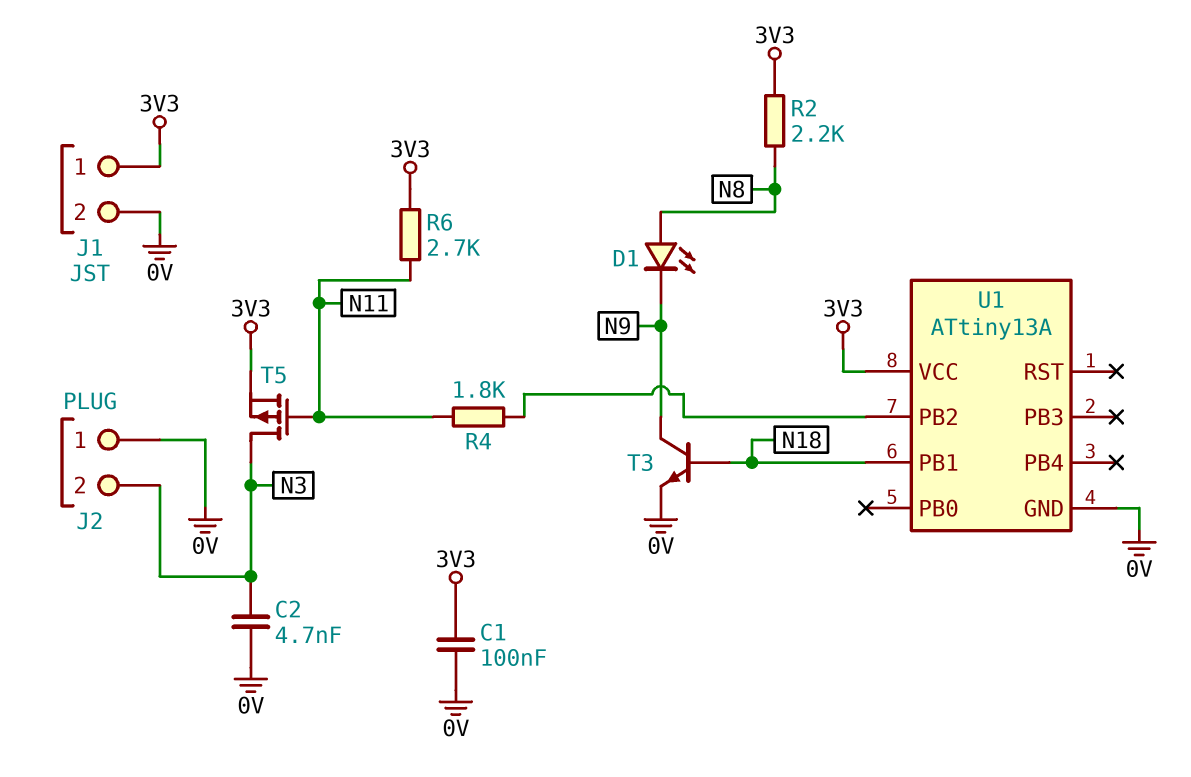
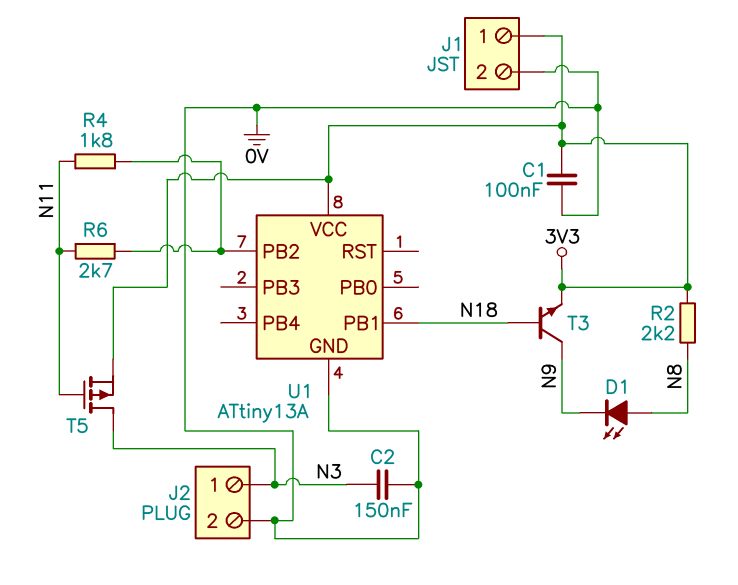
C2: 4.7nF (0V, N3) -> 150nF (0V, N3)
J2 pin 1: 0V -> N3
J2 pin 2: N3 -> 0V
R6: 2.7k (3V3, N11) -> 2.7k (N11, U1/PB2)
T3: NPN (B N18, C N9, E 0V) -> NPN (B N18, C N9, E 3V3)

